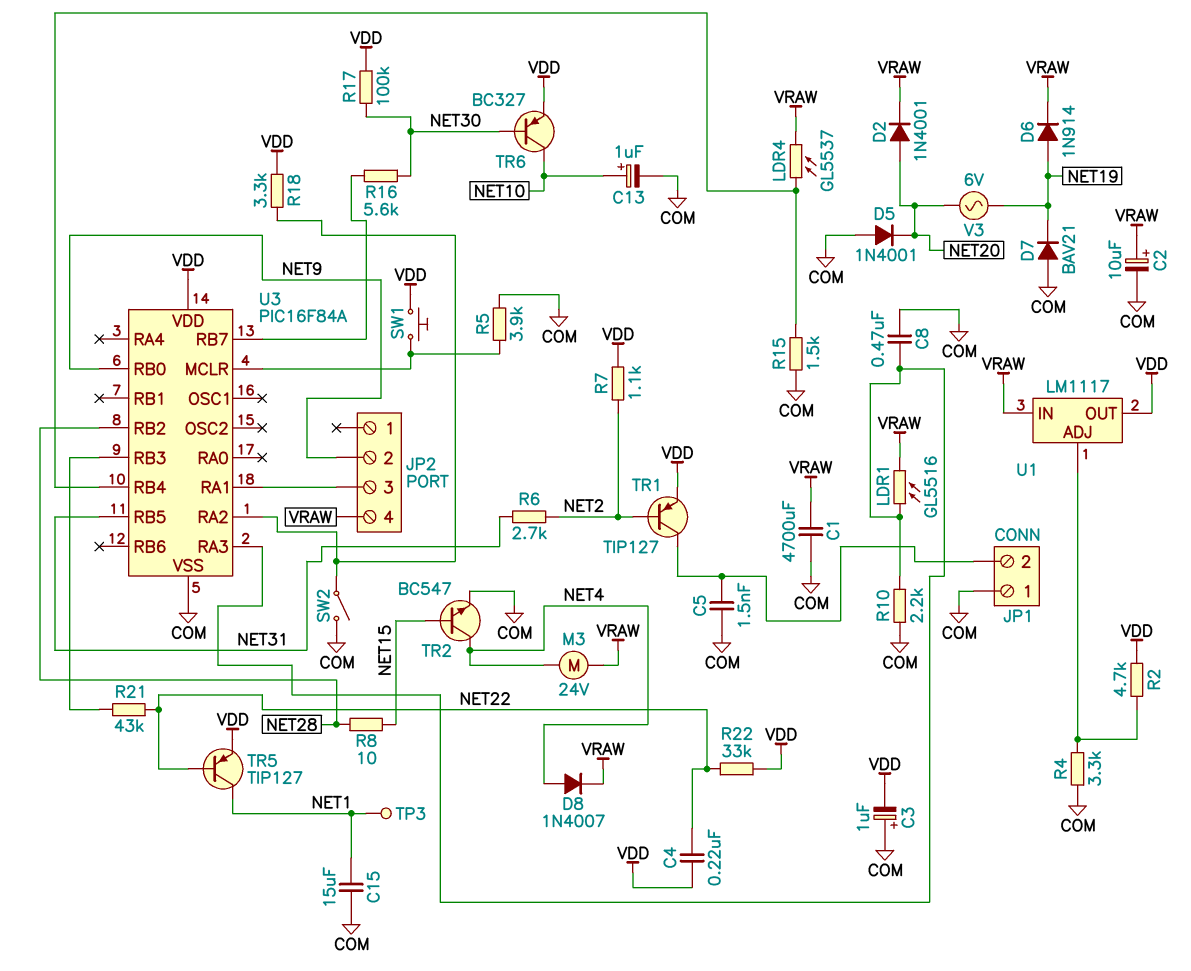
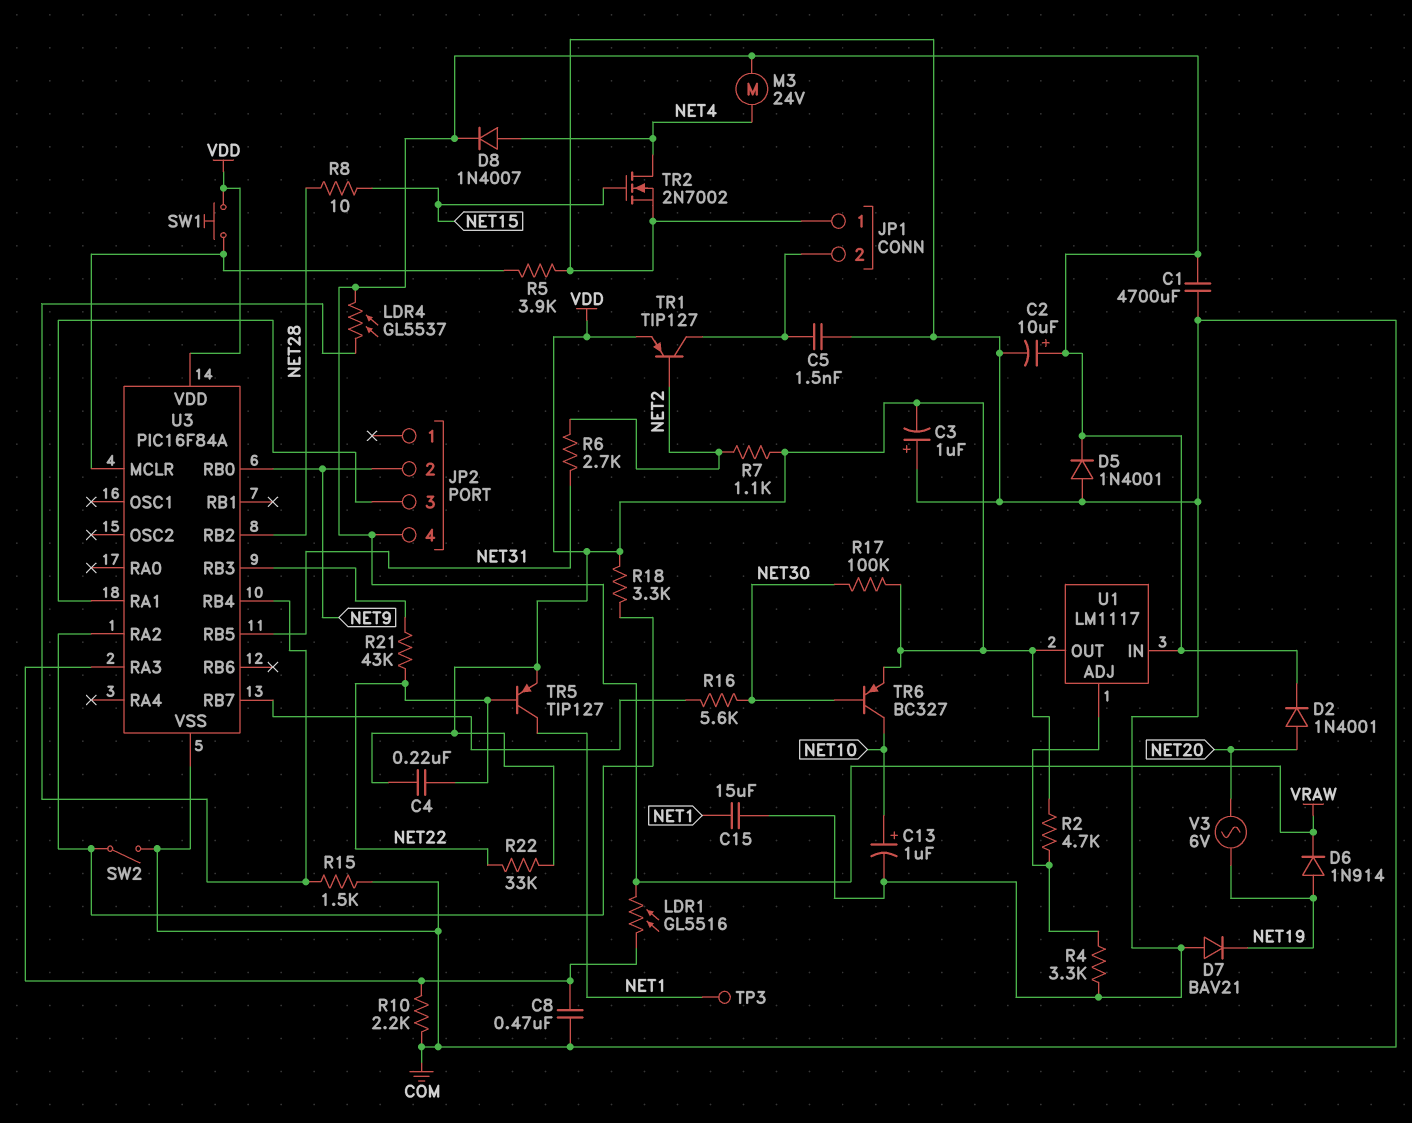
D5: diode 1N4001 (A COM, K NET20) -> diode 1N4001 (A COM, K VRAW)
TR2: NPN BC547 (B NET15, C NET4, E COM) -> NMOS 2N7002 (G NET15, D NET4, S COM)

